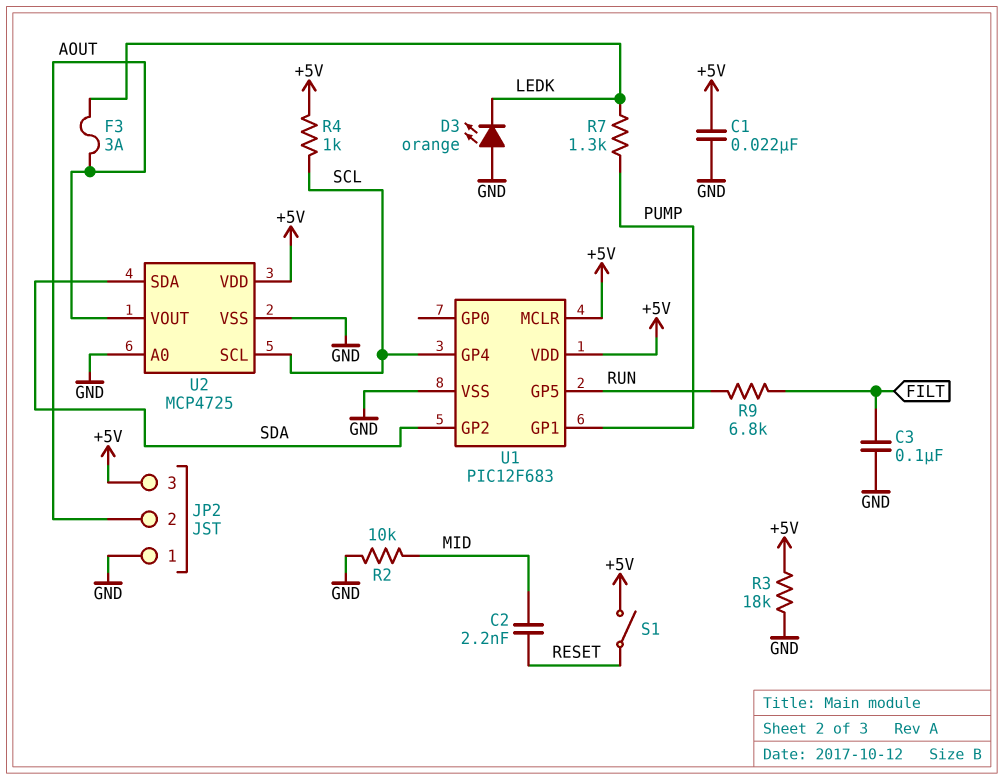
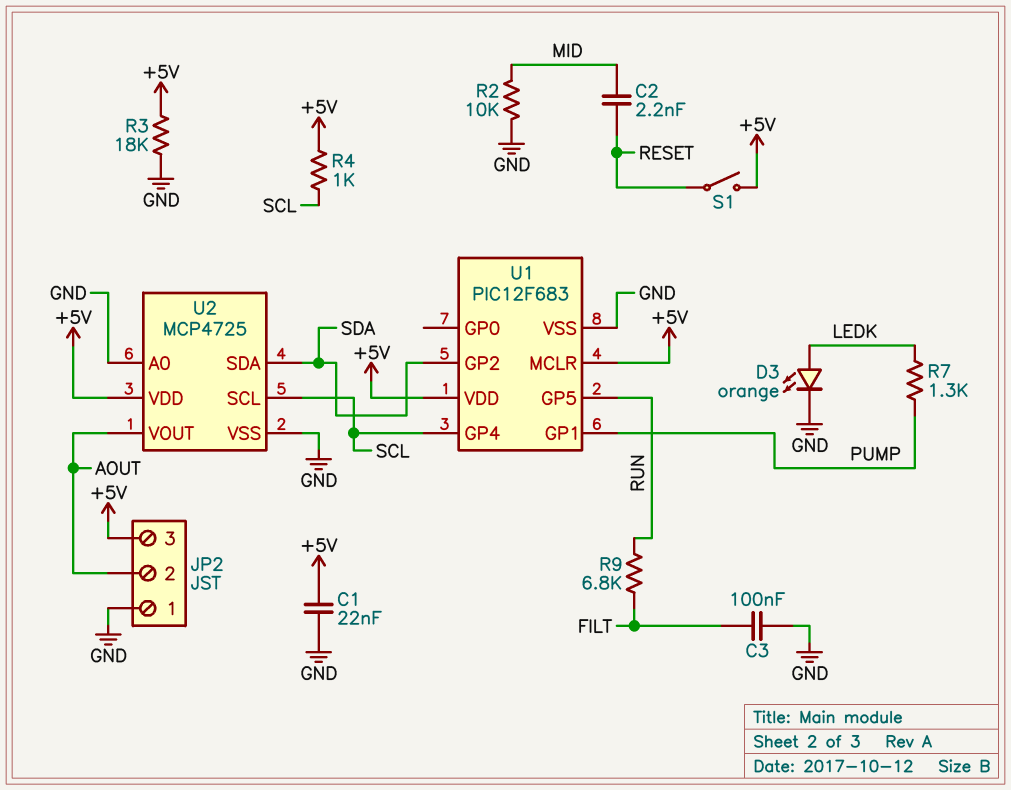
D3: LED orange (A GND, K LEDK) -> LED orange (A LEDK, K GND)
F3: 3A (AOUT, LEDK) -> none

